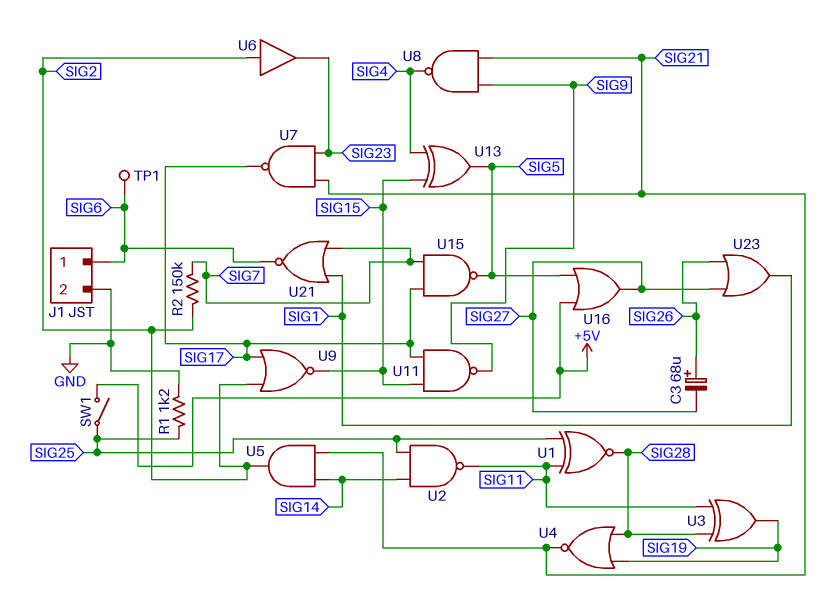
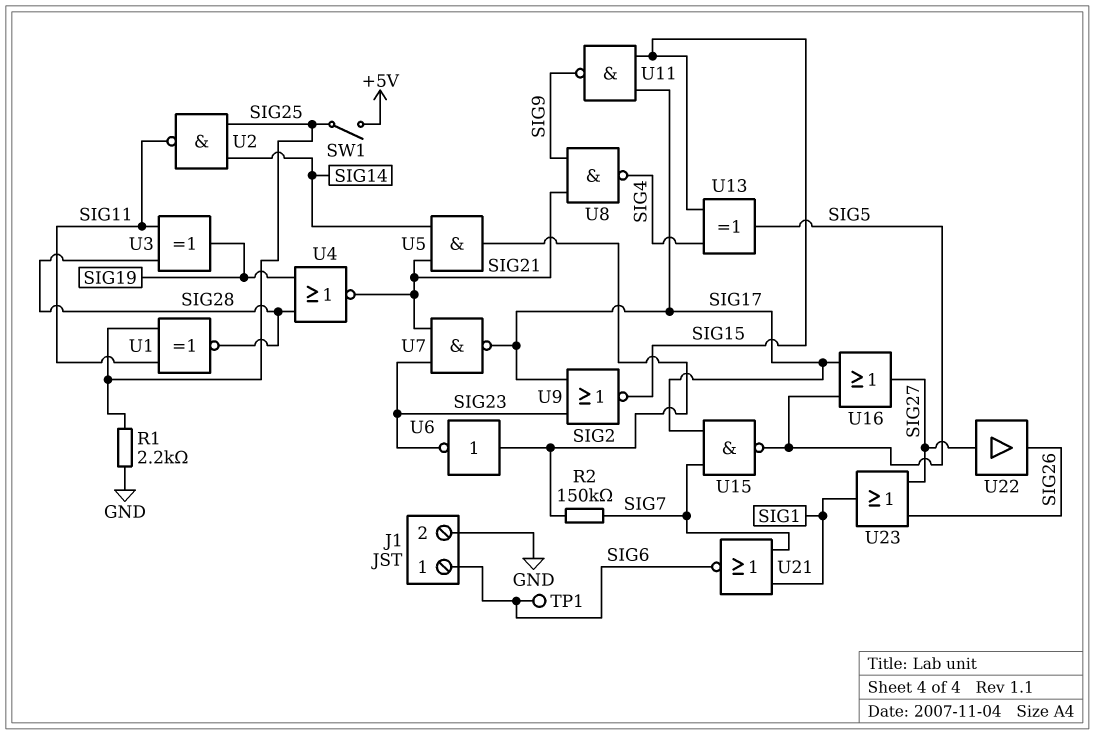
C3: 68uF (plus SIG26, minus SIG27) -> none
R1: 1.2k (GND, SIG25) -> 2.2k (GND, SIG25)
U6: buffer (in SIG2, out SIG23) -> NOT (in SIG2, out SIG23)
U9: NOR (in SIG2, in SIG17, out SIG15) -> NOR (in SIG17, in SIG23, out SIG15)
U16: OR (in +5V, in SIG5, out SIG27) -> OR (in SIG5, in SIG17, out SIG27)
U22: none -> buffer (in SIG27, out SIG26)

